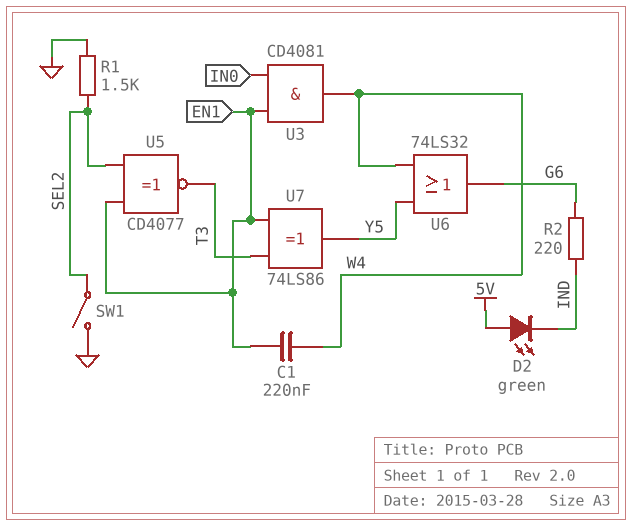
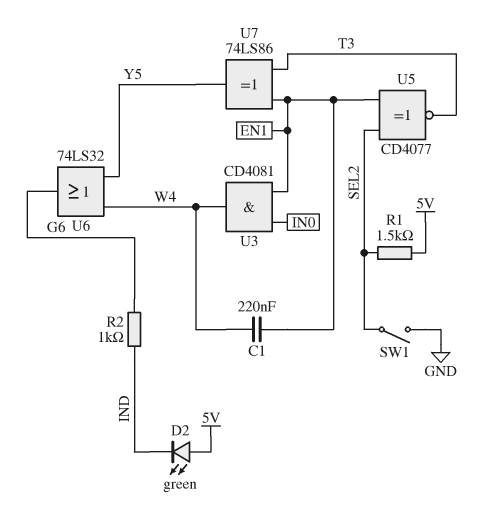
R1: 1.5k (GND, SEL2) -> 1.5k (5V, SEL2)
R2: 220 (G6, IND) -> 1k (G6, IND)

